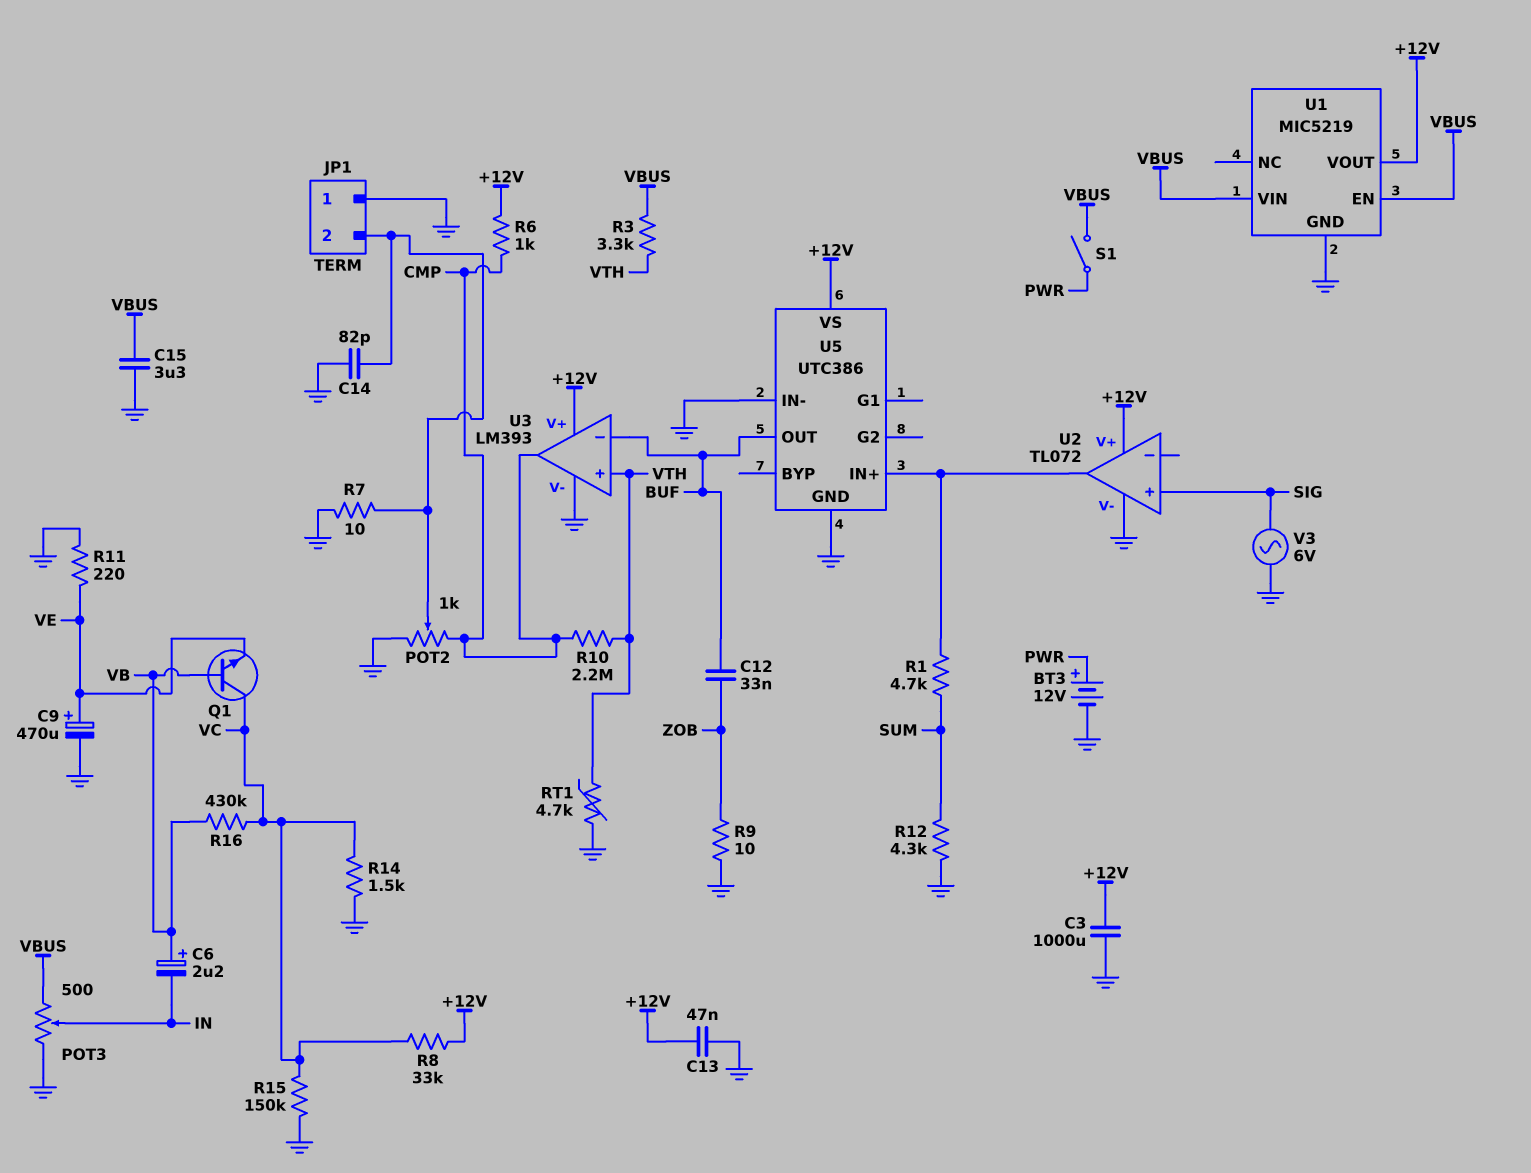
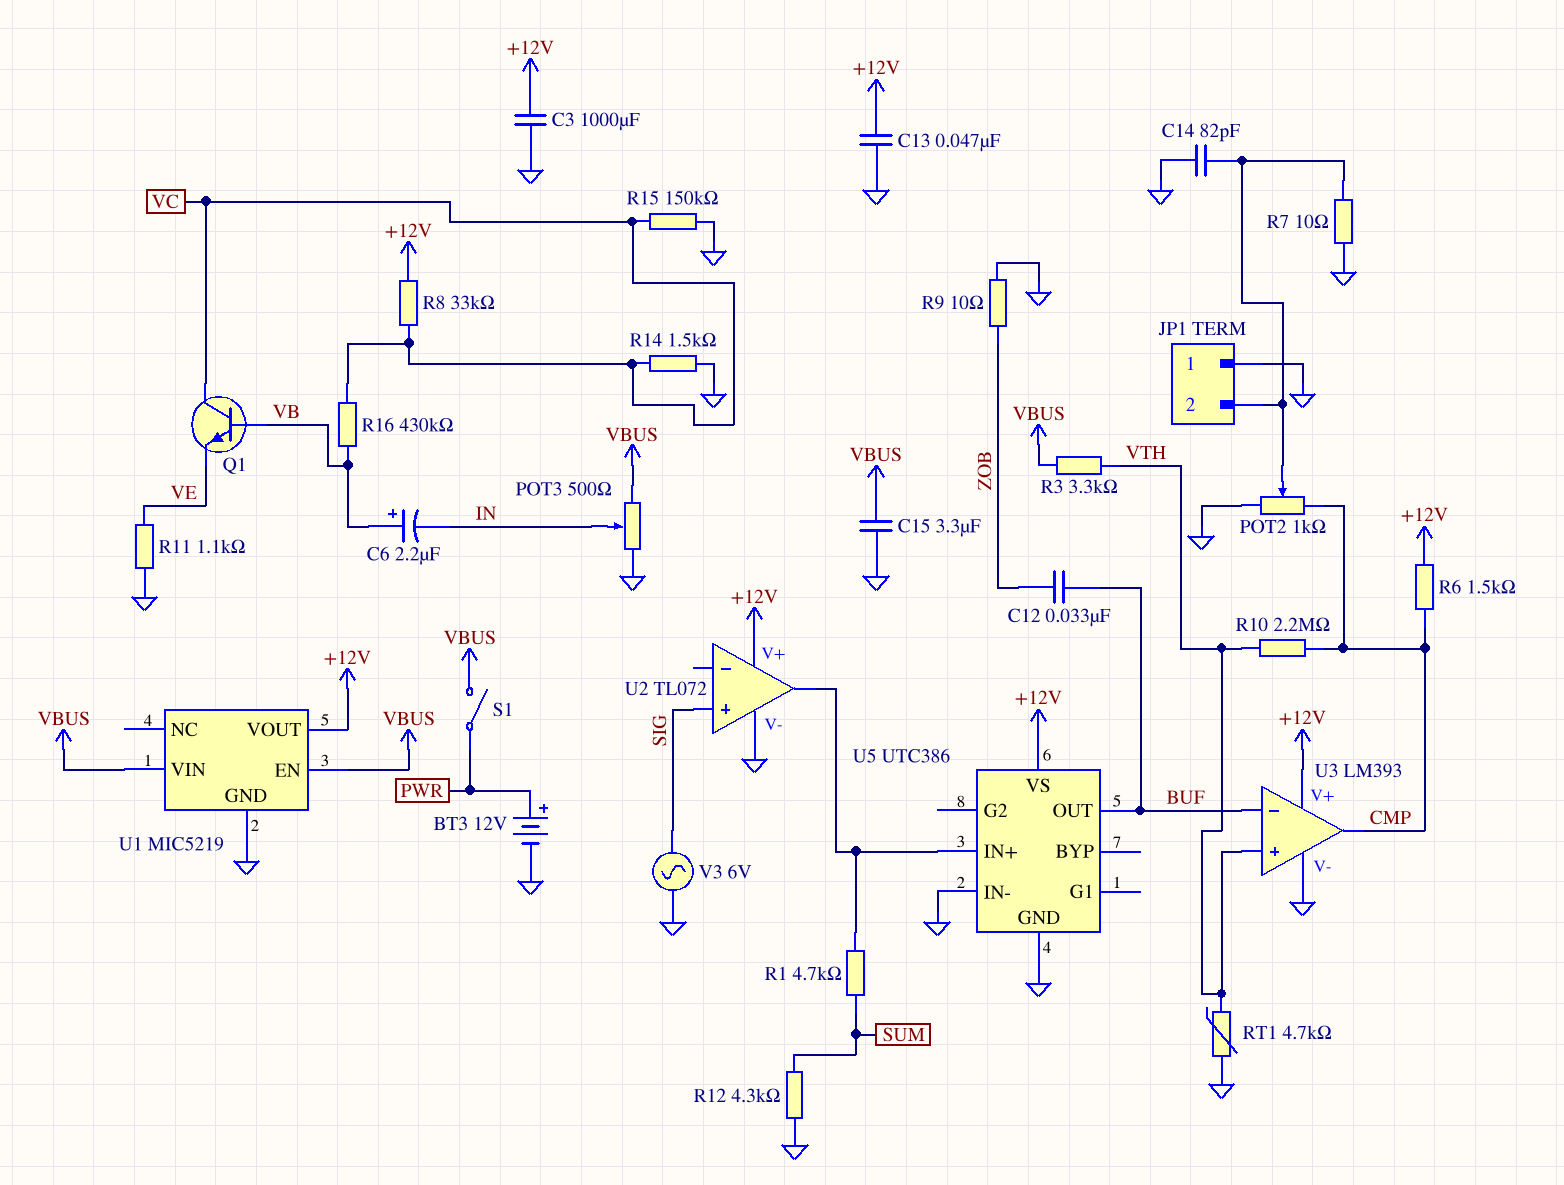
C9: 470uF (plus VE, minus GND) -> none
R6: 1k (+12V, CMP) -> 1.5k (+12V, CMP)
R11: 220 (GND, VE) -> 1.1k (GND, VE)

